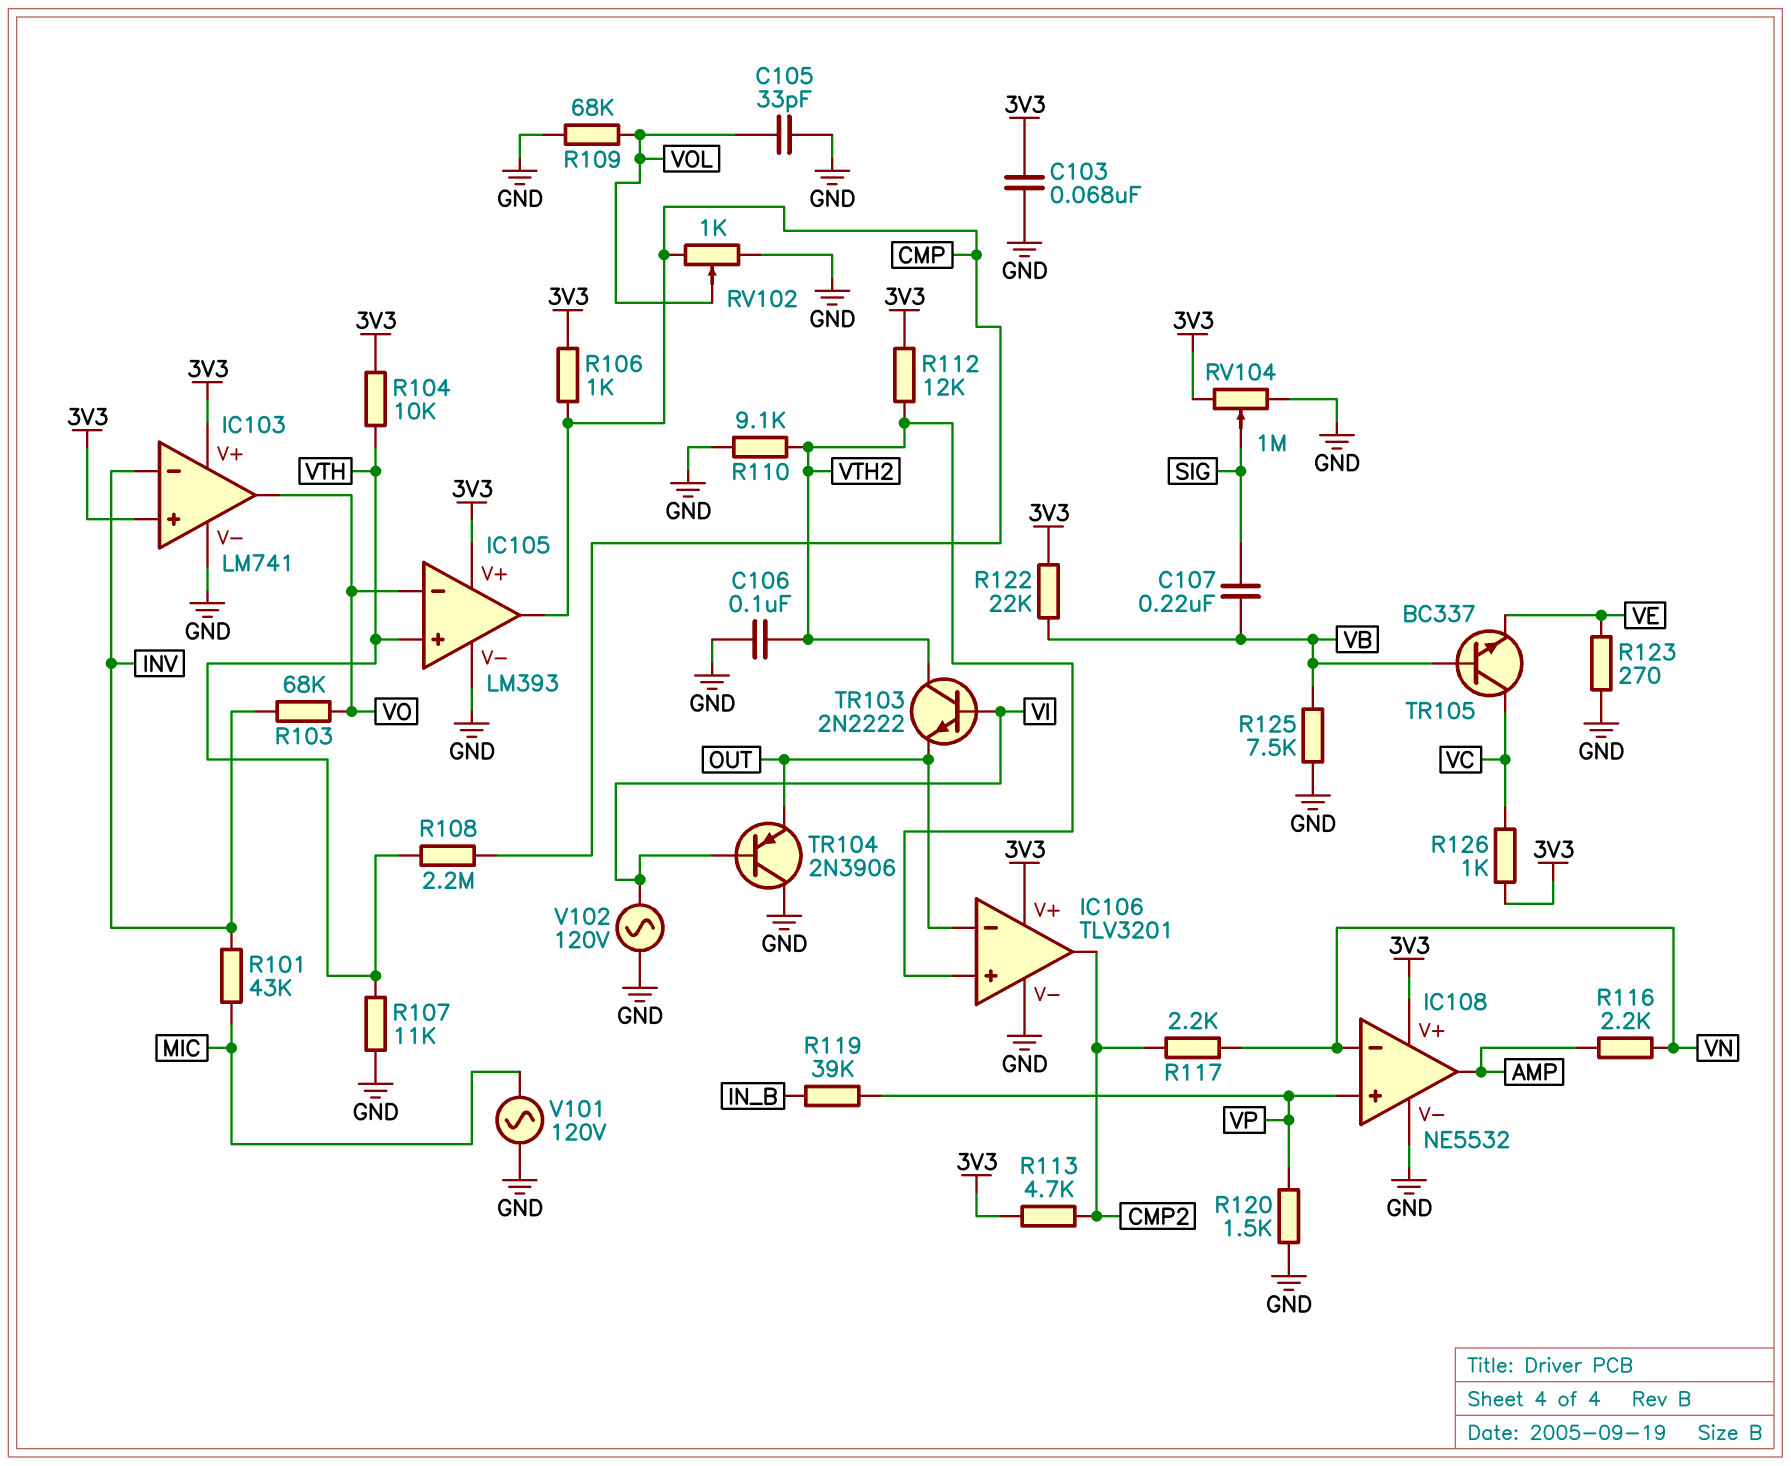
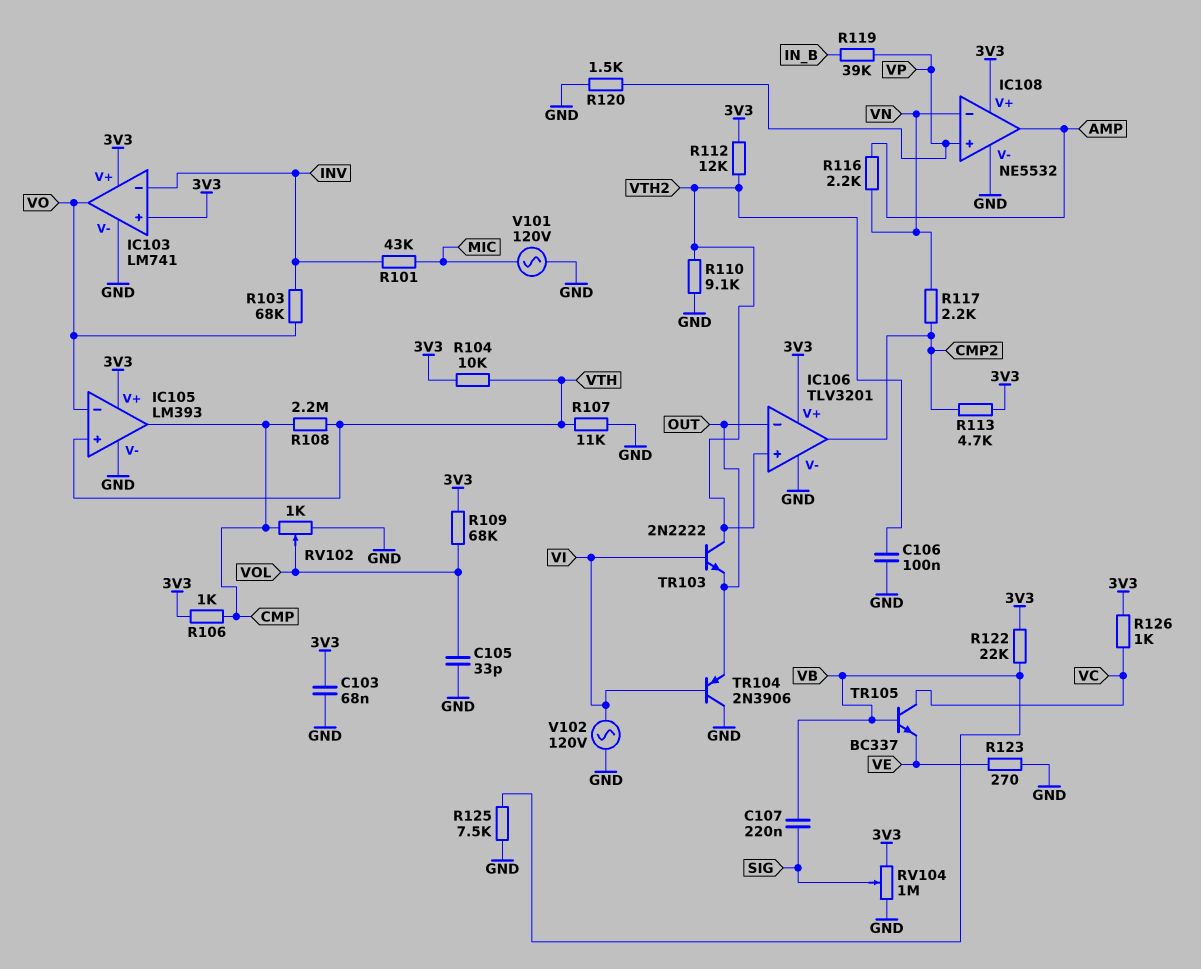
R109: 68k (GND, VOL) -> 68k (3V3, VOL)

